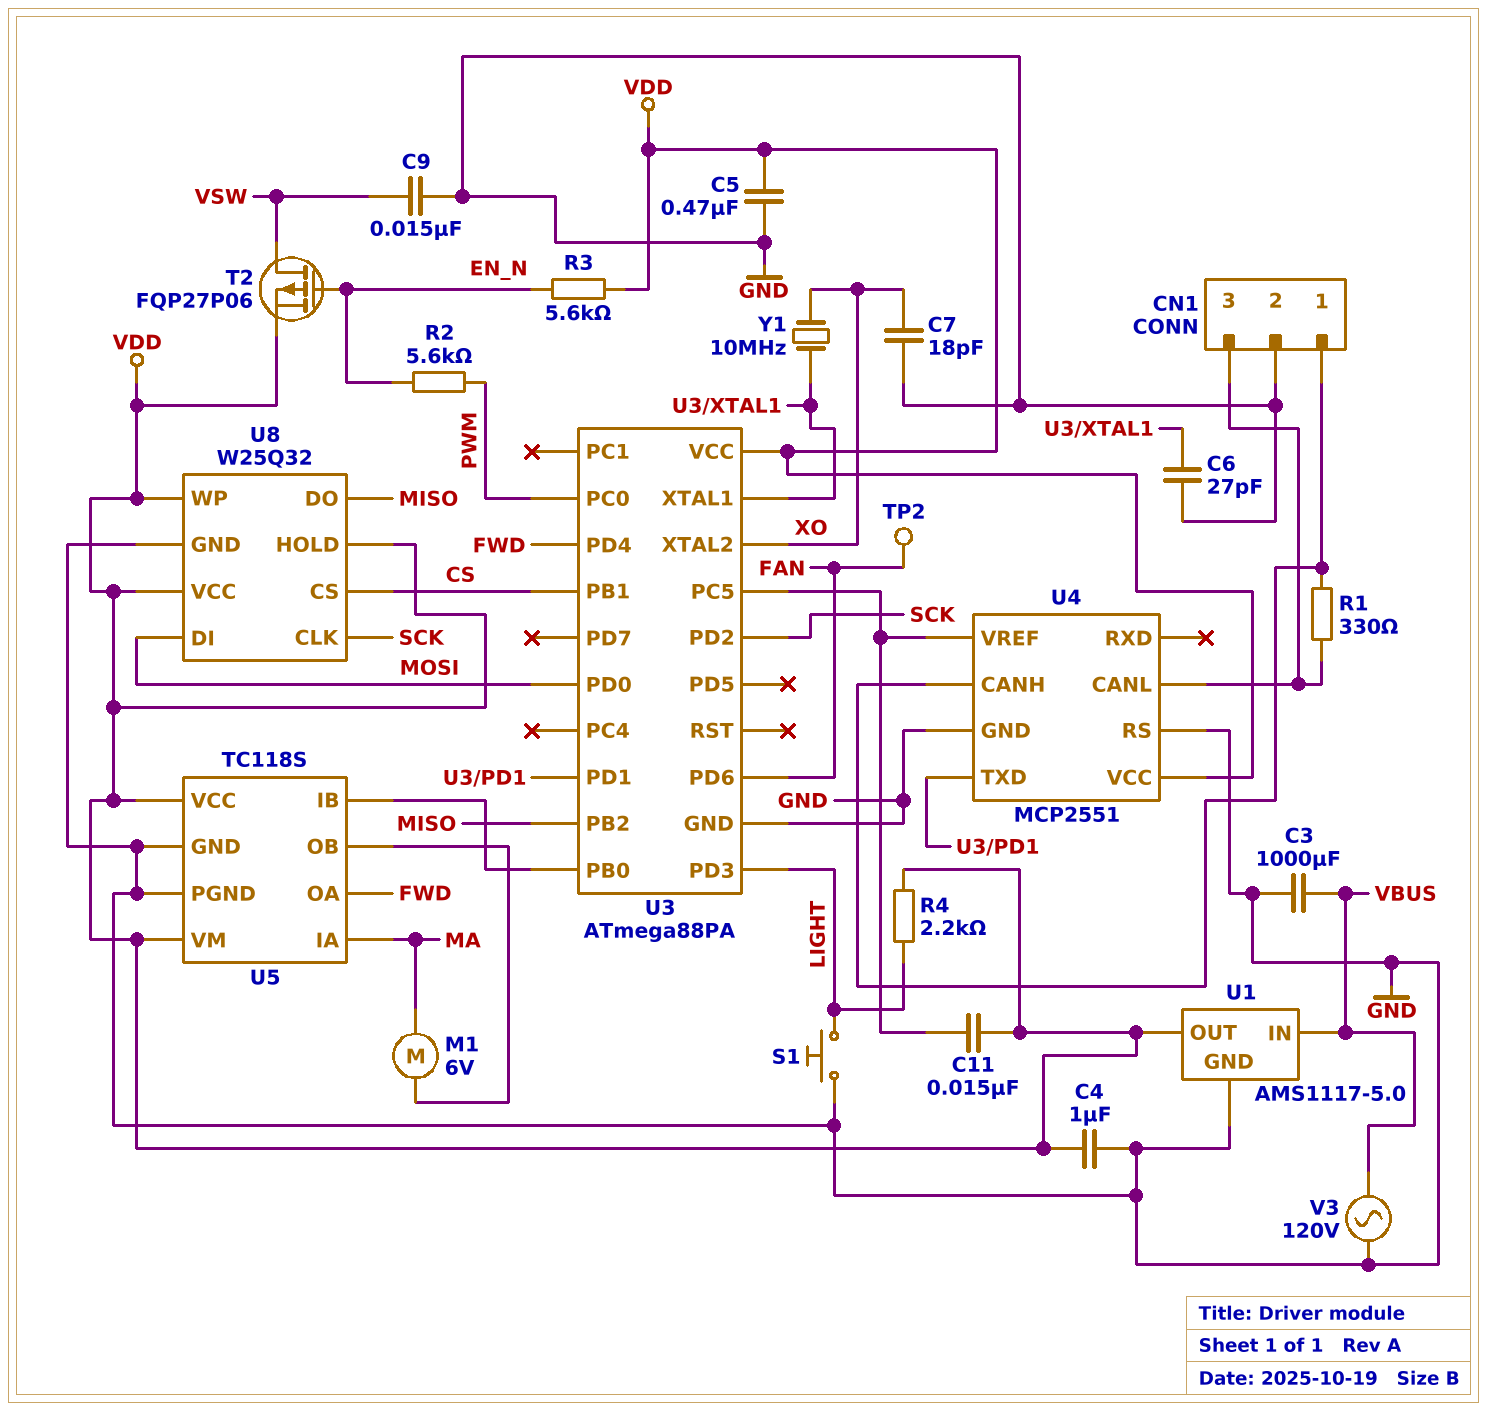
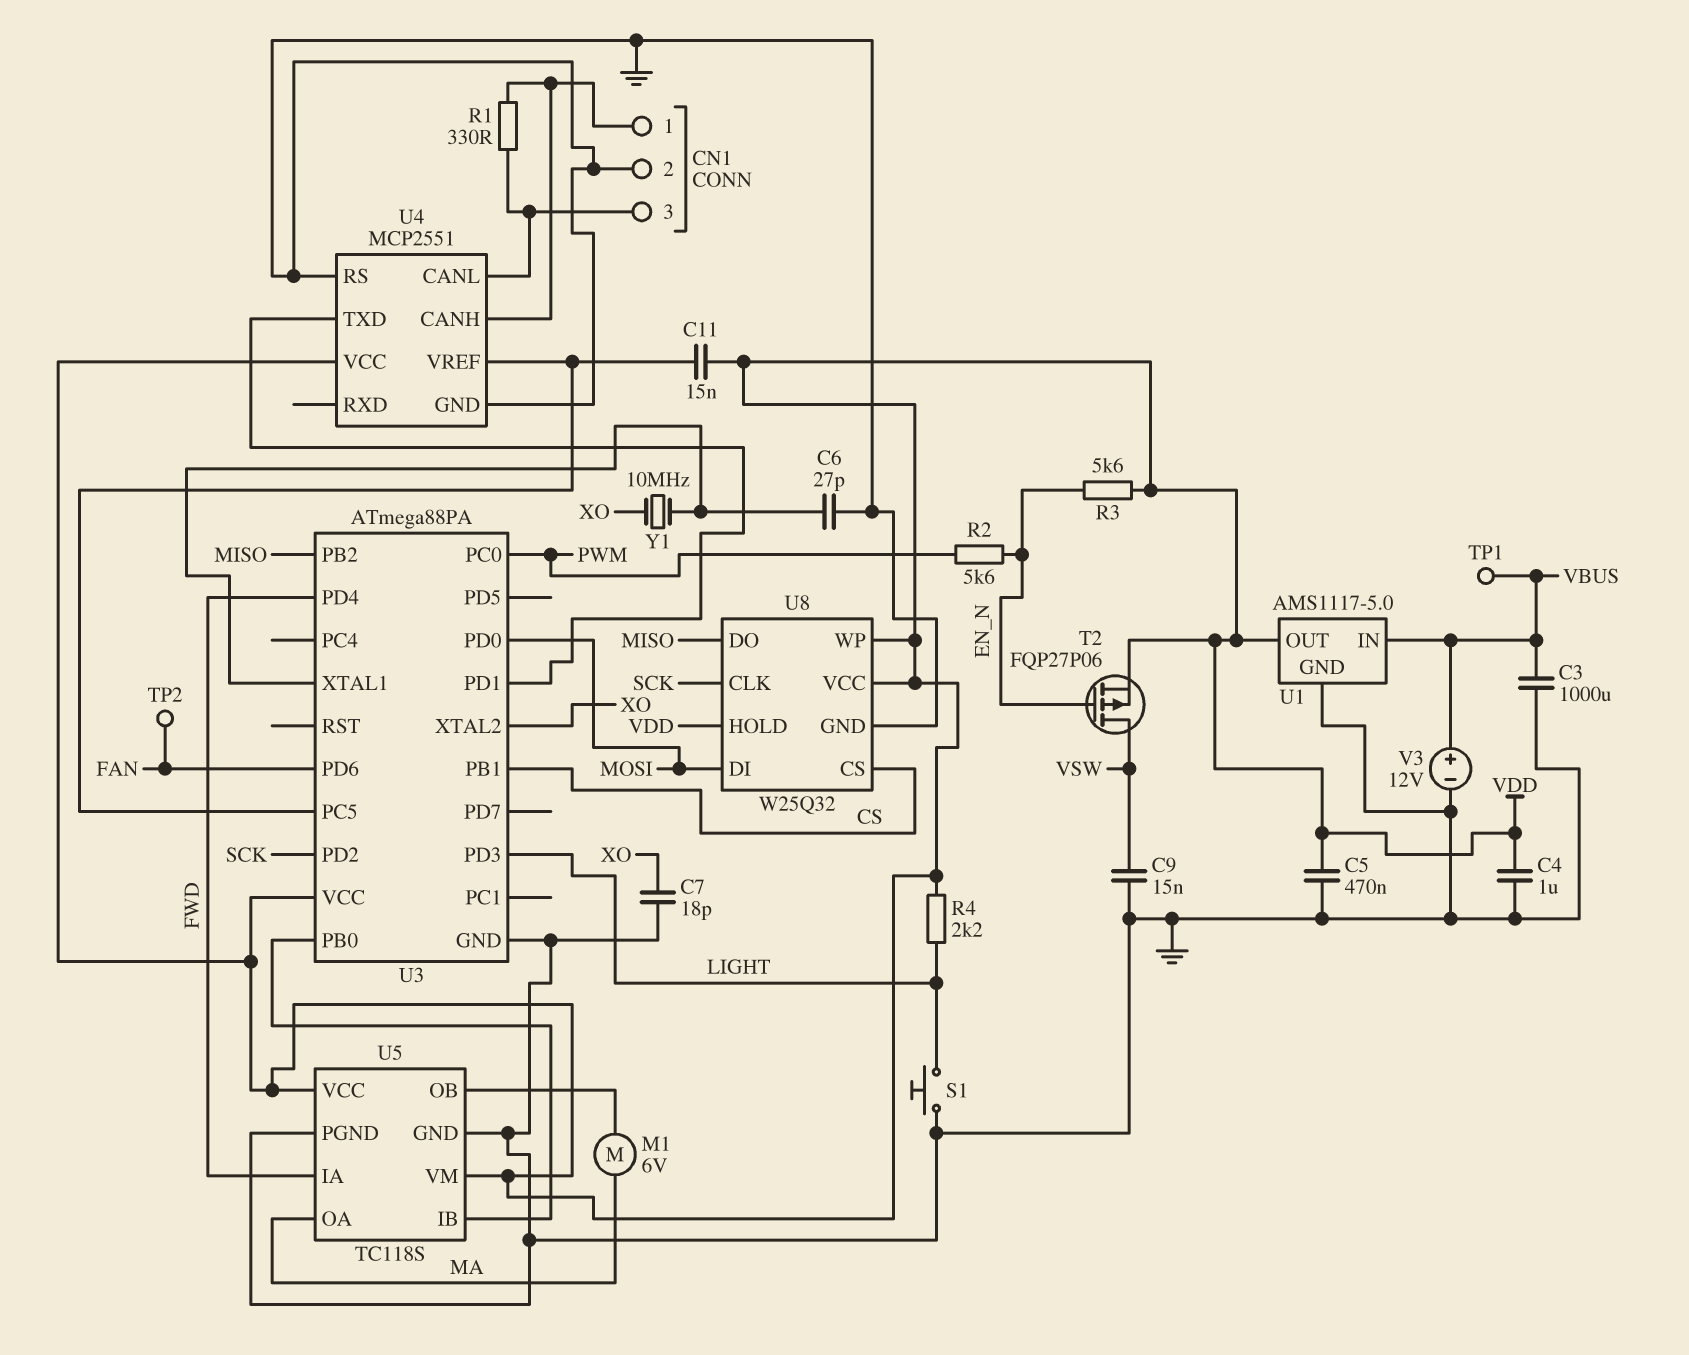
TP1: none -> test point (VBUS)
U5 pin IA: MA -> FWD
U5 pin OA: FWD -> MA
V3: AC 120V (GND, VBUS) -> 12V (plus VBUS, minus GND)

